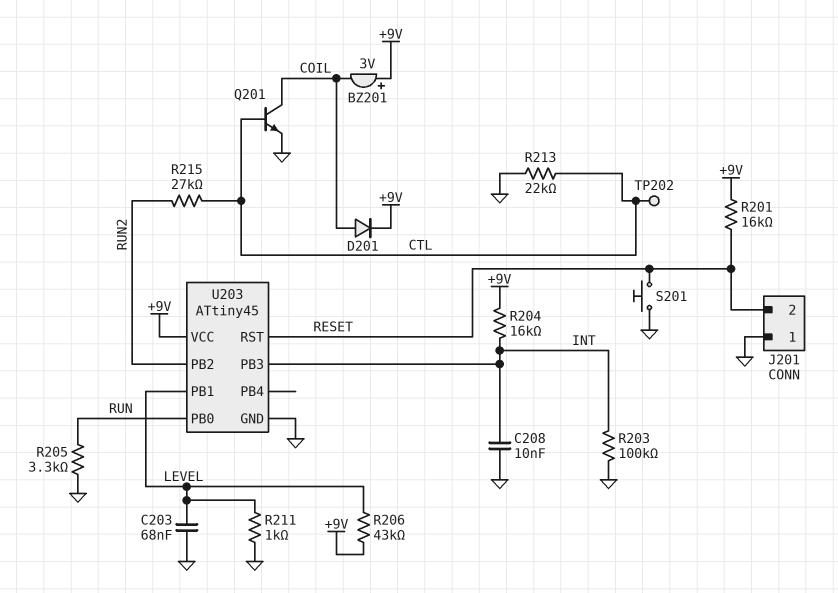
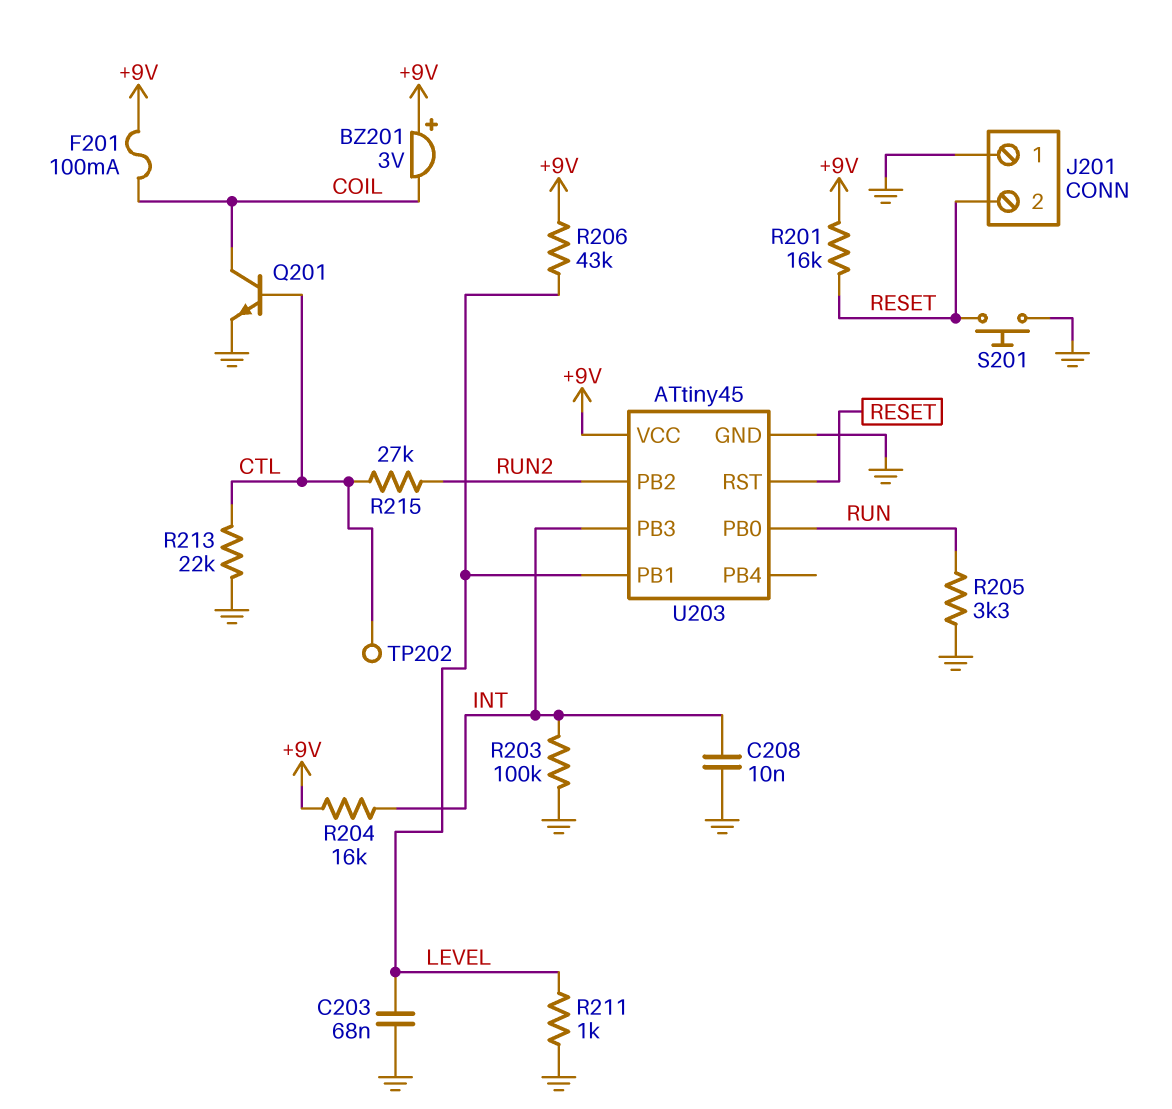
D201: diode (A COIL, K +9V) -> none
F201: none -> 100mA (+9V, COIL)

